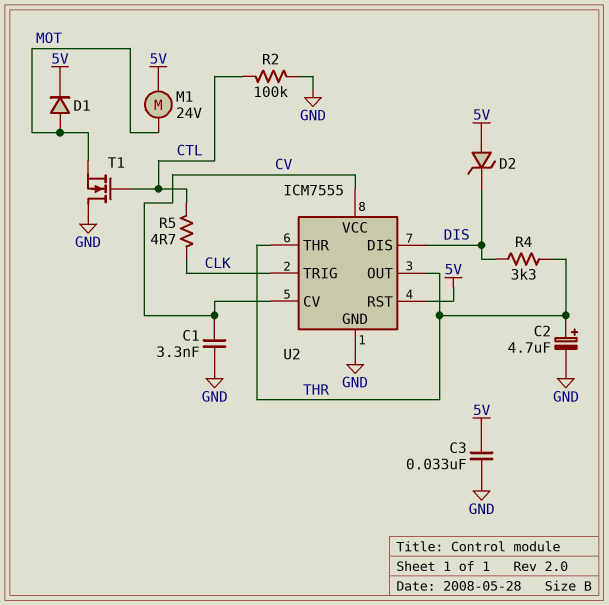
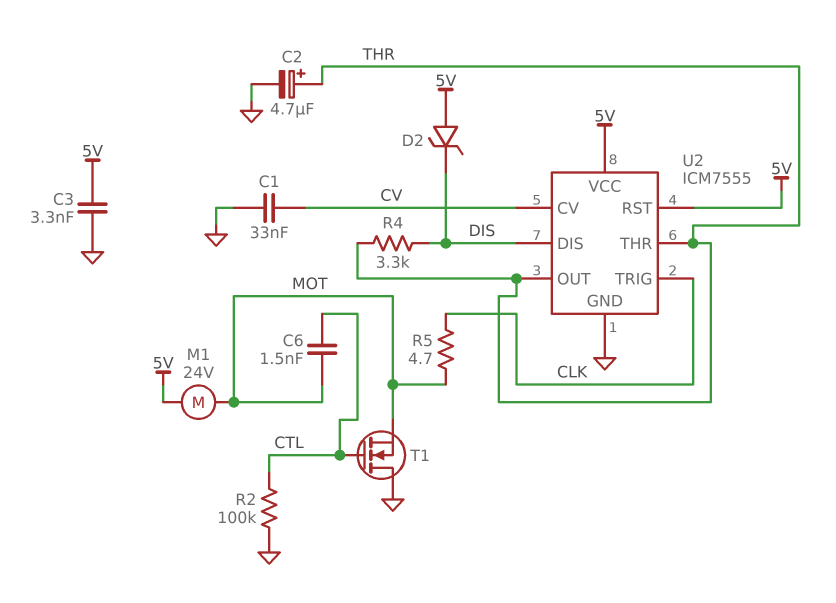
C1: 3.3nF (CV, GND) -> 33nF (CV, GND)
C3: 33nF (5V, GND) -> 3.3nF (5V, GND)
C6: none -> 1.5nF (CTL, MOT)
D1: diode (A MOT, K 5V) -> none
R5: 4.7 (CLK, CTL) -> 4.7 (CLK, MOT)
U2 pin VCC: CV -> 5V

